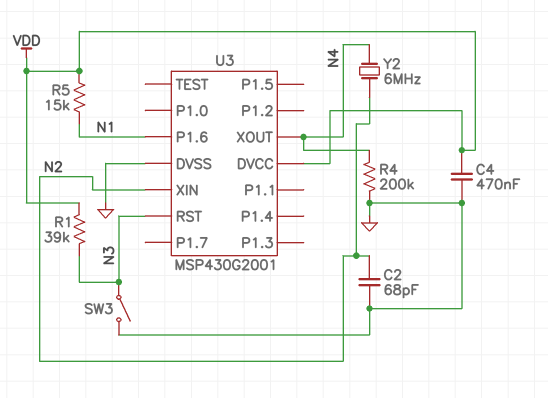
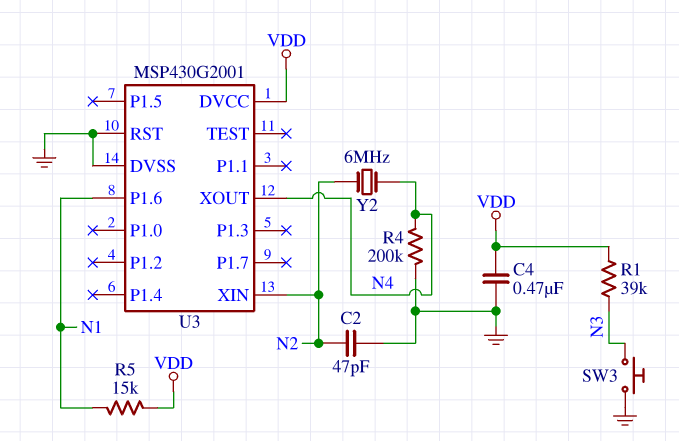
C2: 68pF (GND, N2) -> 47pF (GND, N2)
SW3: switch (GND, N3) -> button (GND, N3)
U3 pin RST: N3 -> GND

